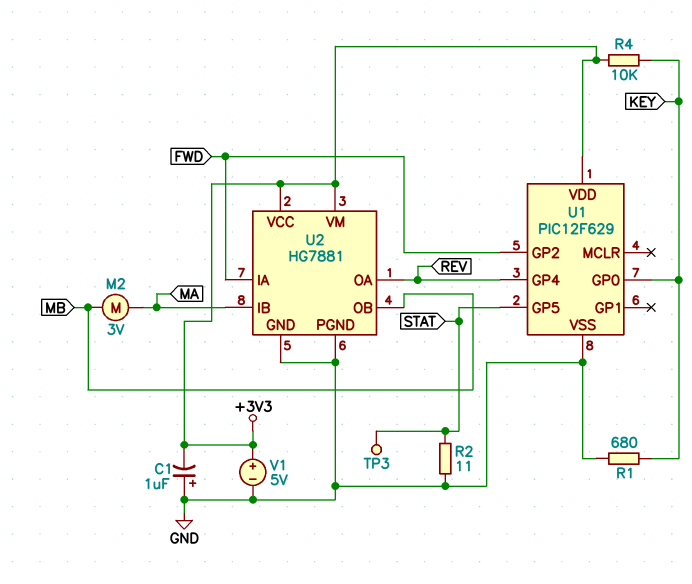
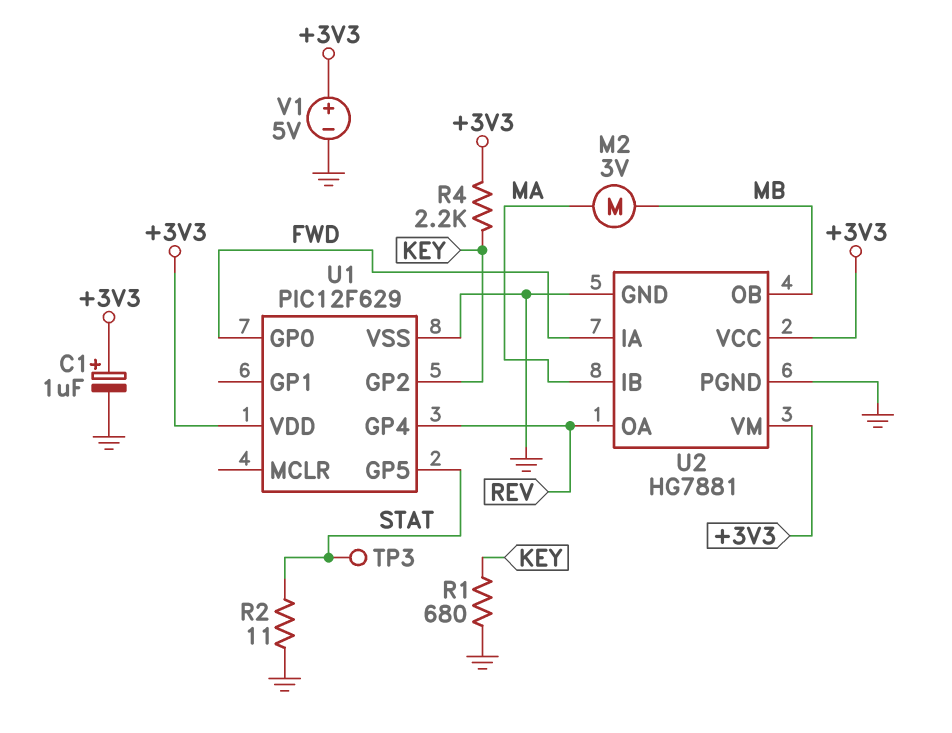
C1: 1uF (plus GND, minus +3V3) -> 1uF (plus +3V3, minus GND)
R4: 10k (+3V3, KEY) -> 2.2k (+3V3, KEY)
U1 pin GP0: KEY -> FWD
U1 pin GP2: FWD -> KEY

